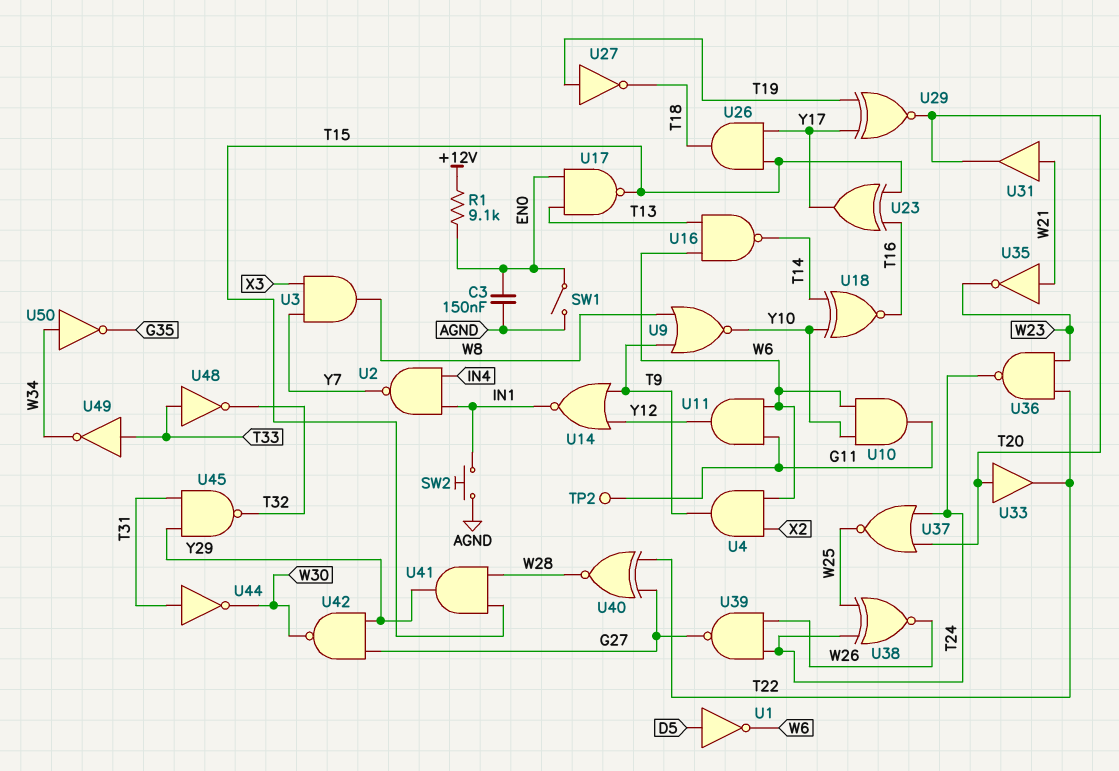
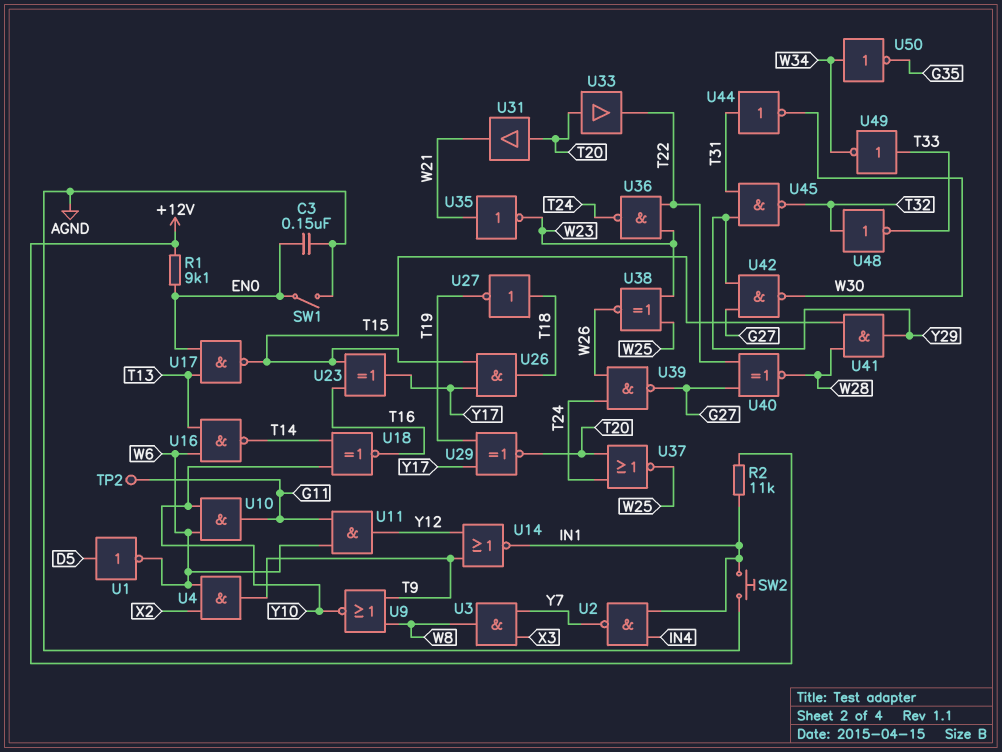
R2: none -> 11k (+12V, IN1)
U27: NOT (in T19, out T18) -> NOT (in T18, out T19)
U31: buffer (in W21, out T20) -> buffer (in T20, out W21)
U38: XNOR (in T24, in W25, out W26) -> XNOR (in W23, in W25, out W26)
U48: NOT (in T33, out T32) -> NOT (in T32, out T33)

